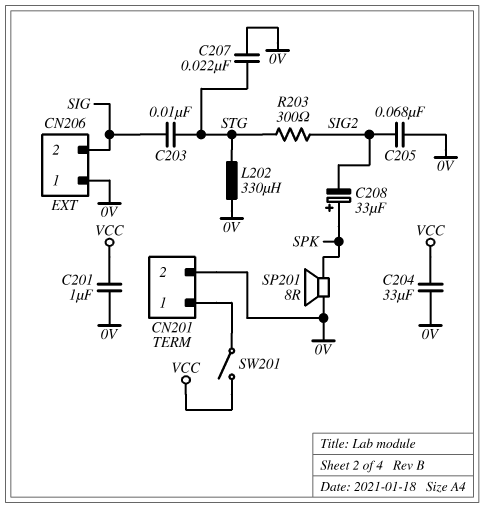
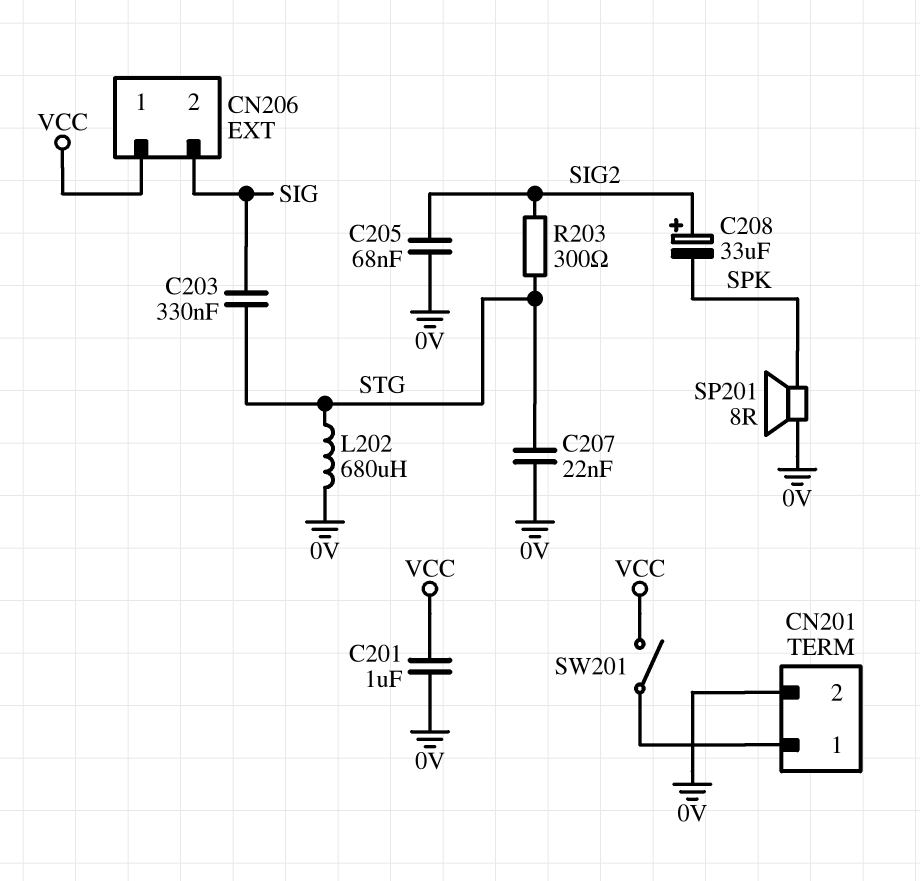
C203: 10nF (SIG, STG) -> 330nF (SIG, STG)
C204: 33uF (0V, VCC) -> none
C208: 33uF (plus SPK, minus SIG2) -> 33uF (plus SIG2, minus SPK)
CN206 pin 1: 0V -> VCC
L202: 330uH (0V, STG) -> 680uH (0V, STG)

